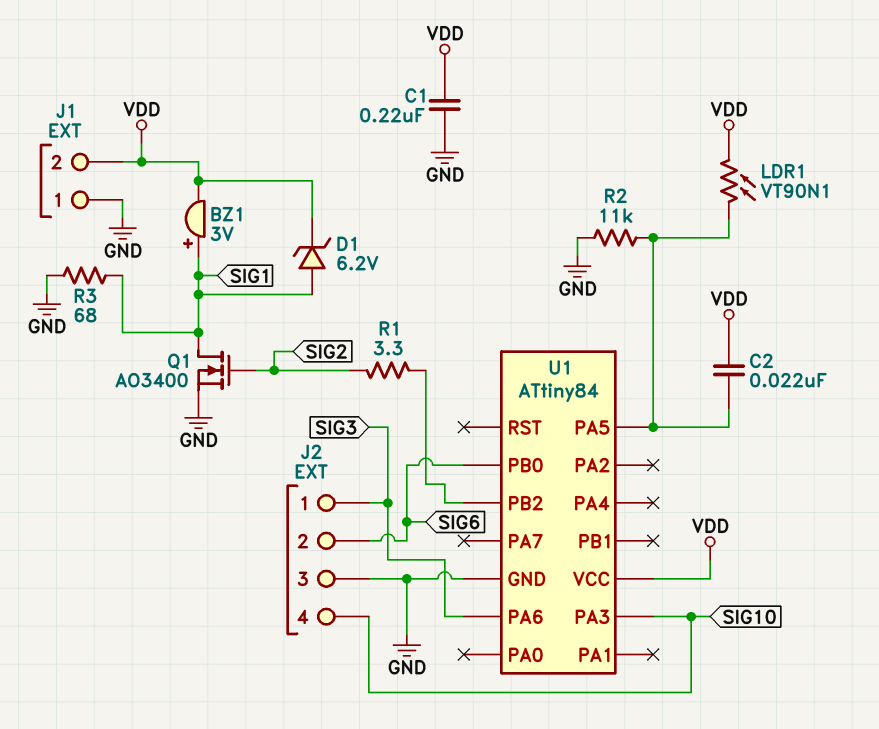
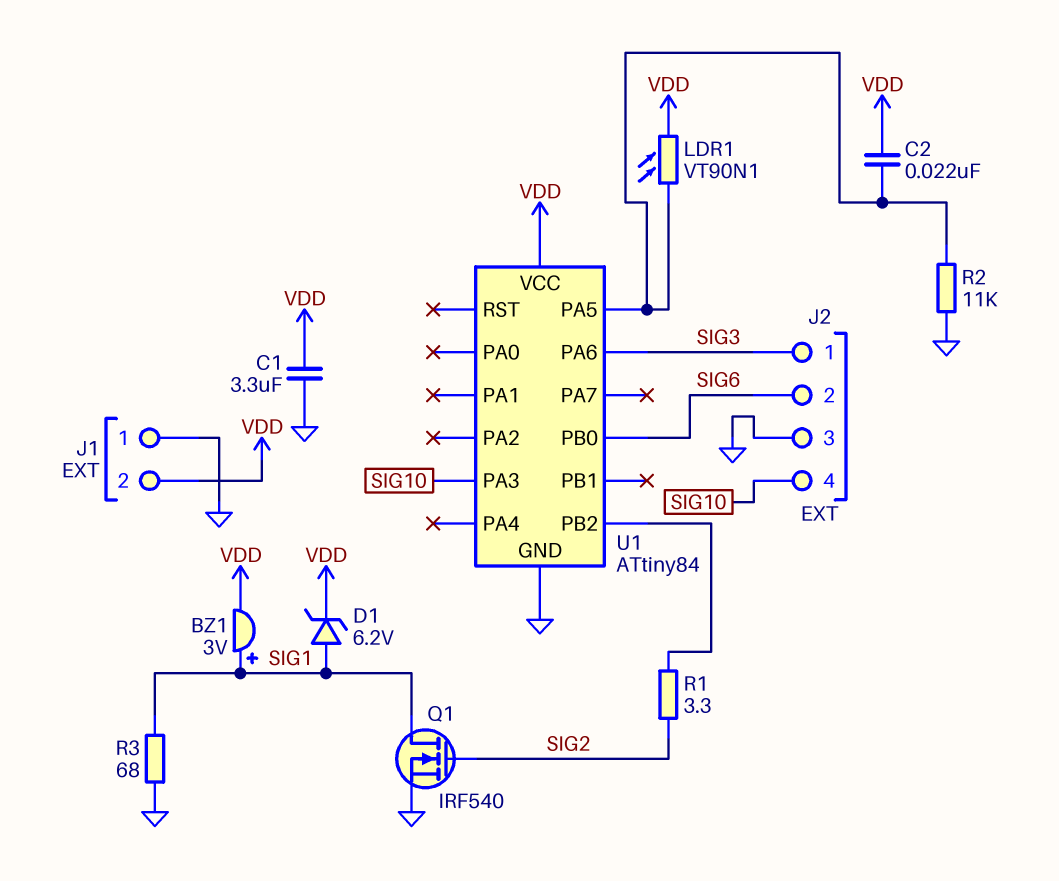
C1: 220nF (GND, VDD) -> 3.3uF (GND, VDD)
Q1: NMOS AO3400 (G SIG2, D SIG1, S GND) -> NMOS IRF540 (G SIG2, D SIG1, S GND)

